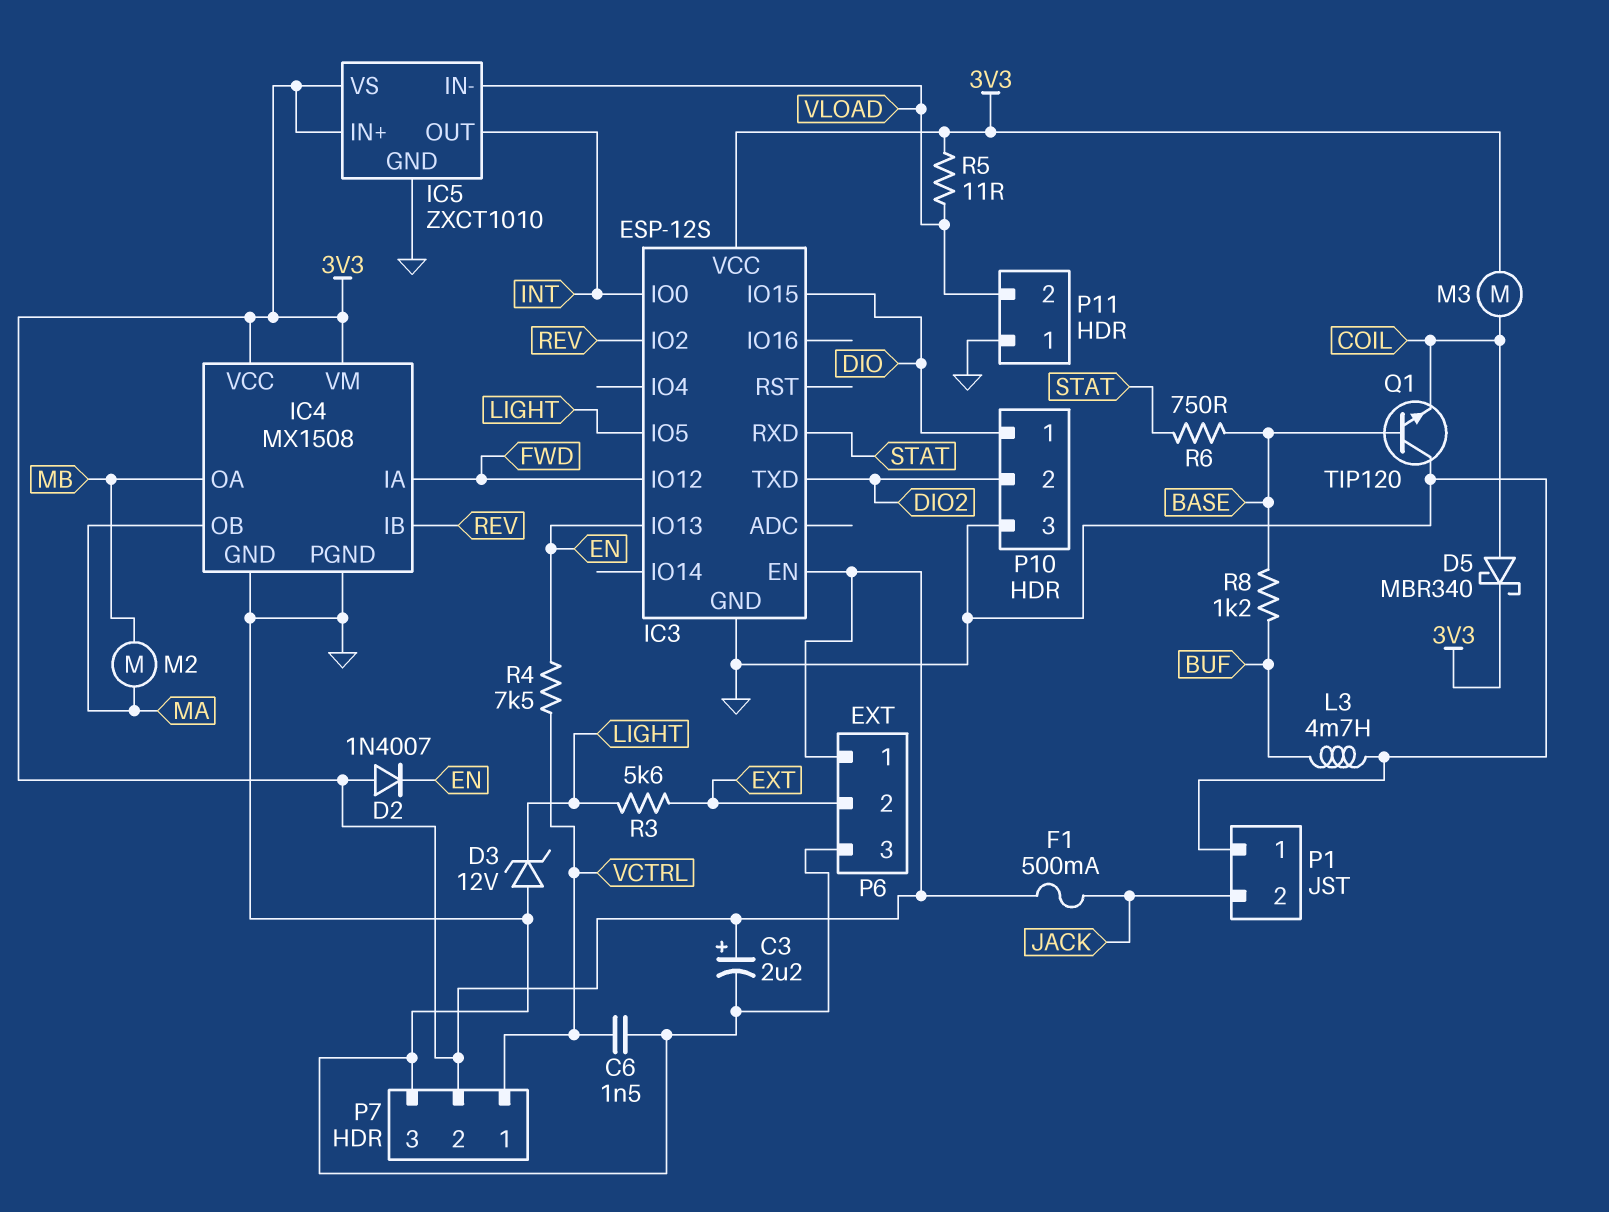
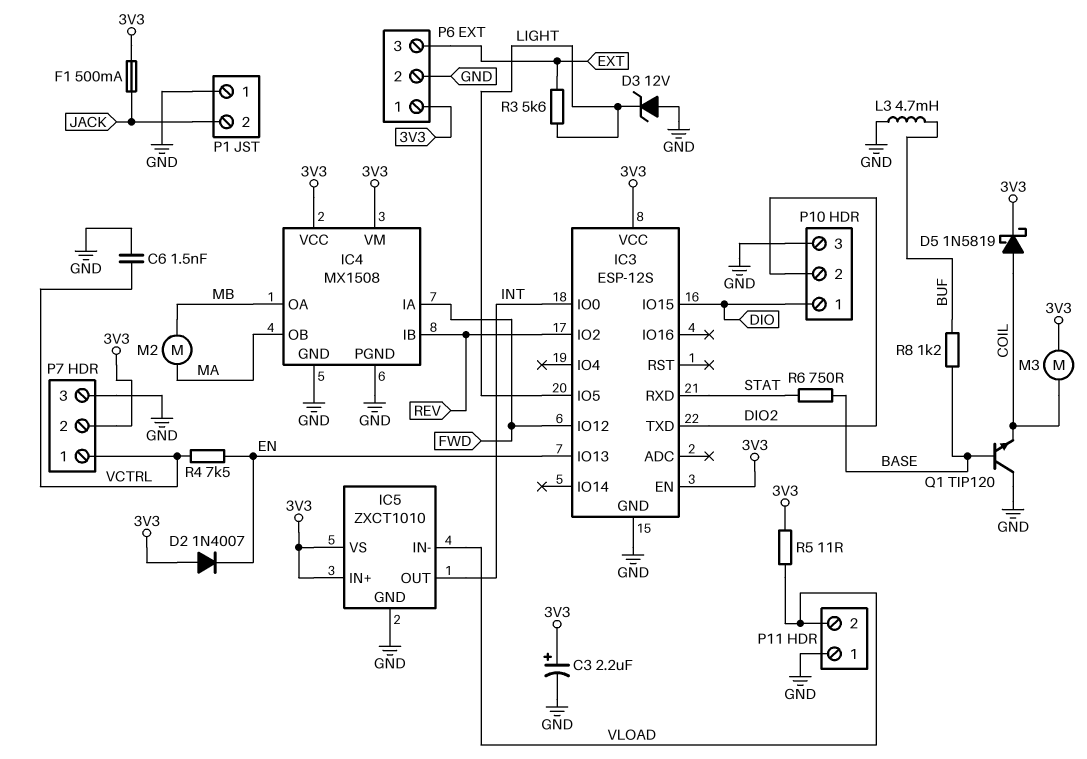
D5: schottky MBR340 (A COIL, K 3V3) -> schottky 1N5819 (A COIL, K 3V3)
P6 pin 2: EXT -> GND
P6 pin 3: GND -> EXT

